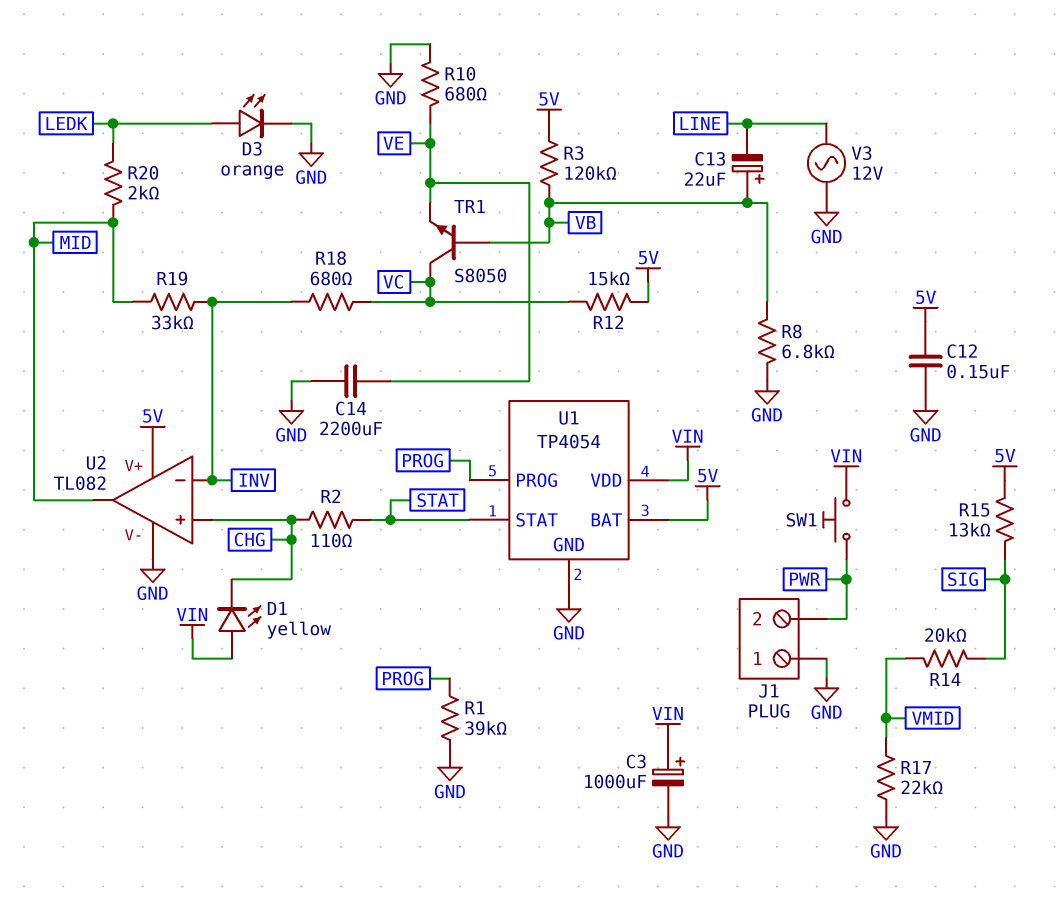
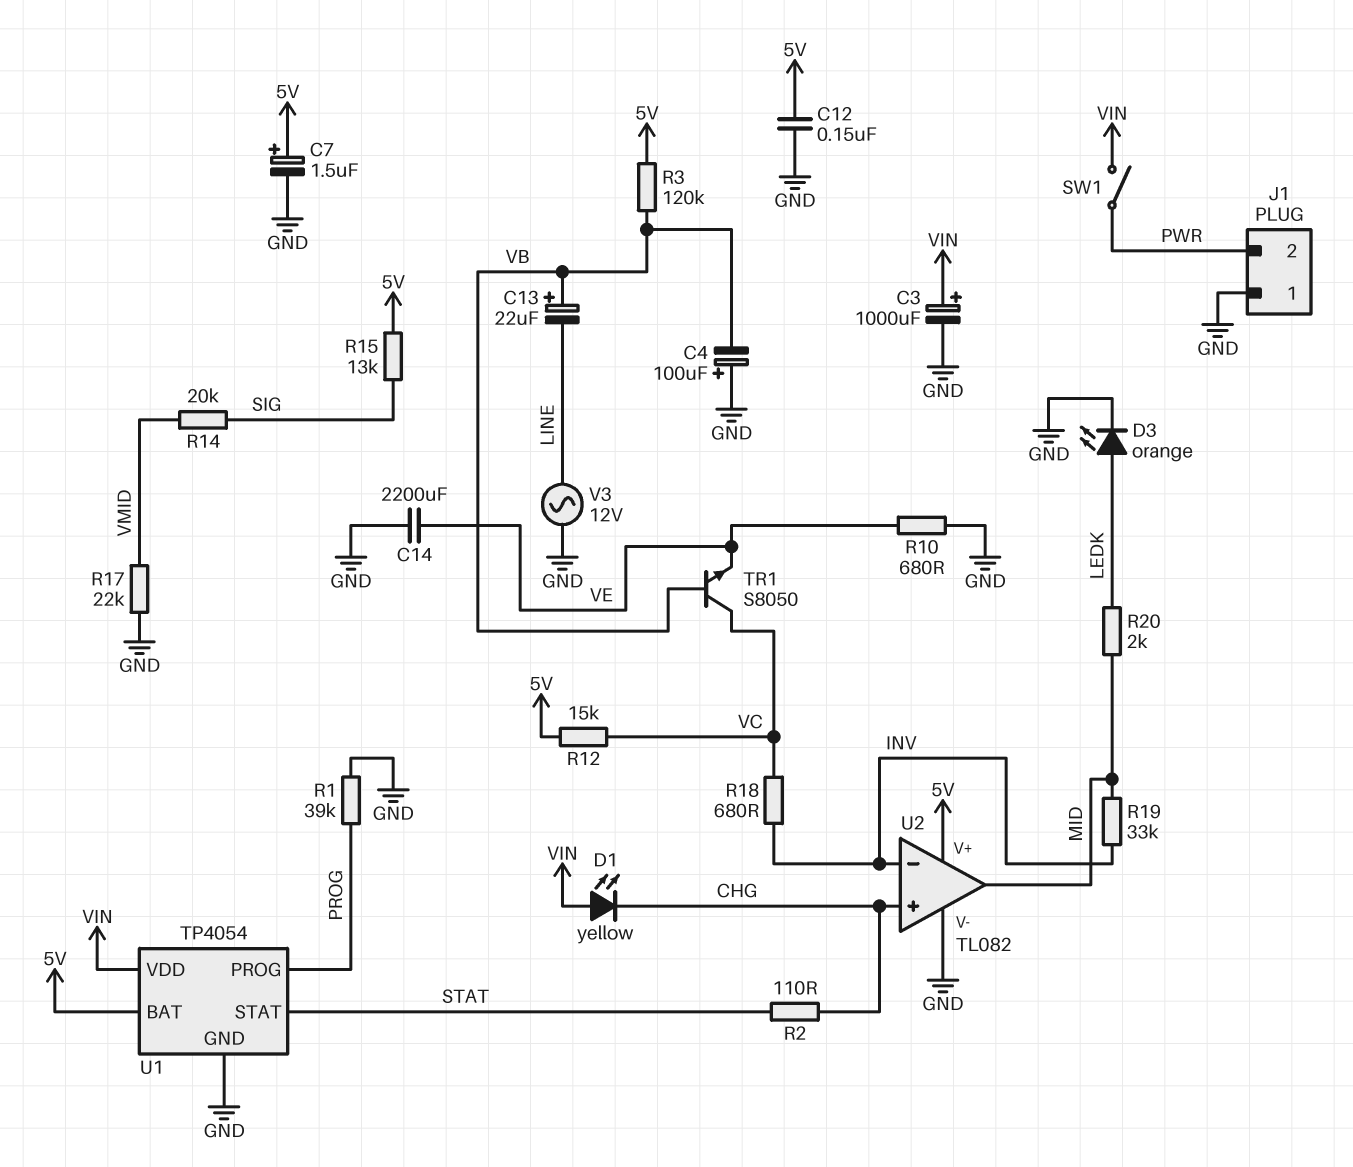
C4: none -> 100uF (plus GND, minus VB)
C7: none -> 1.5uF (plus 5V, minus GND)
R8: 6.8k (GND, VB) -> none
SW1: button (PWR, VIN) -> switch (PWR, VIN)

